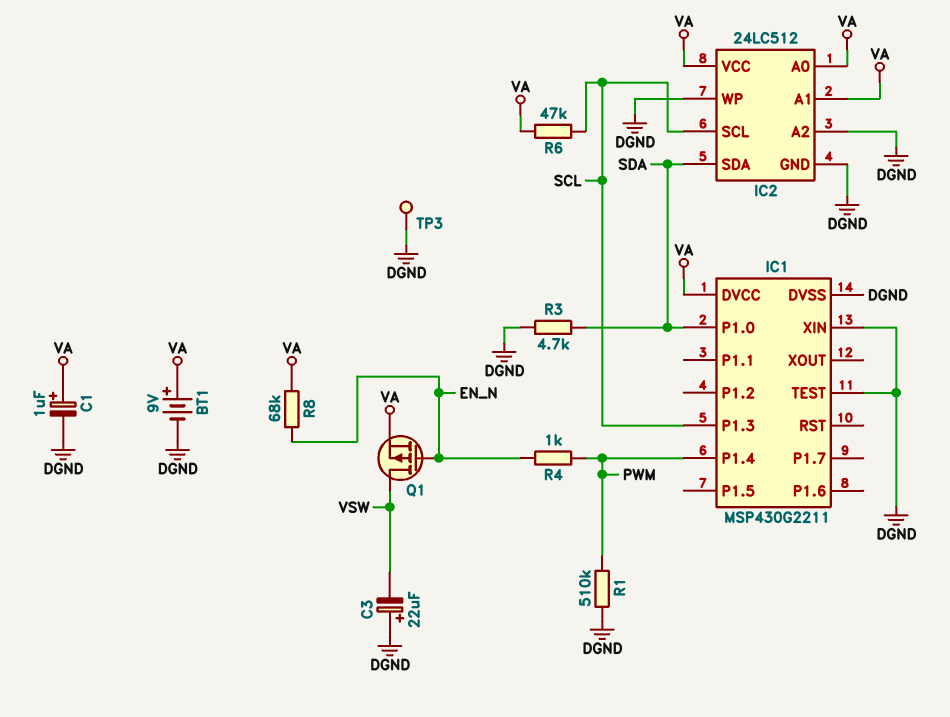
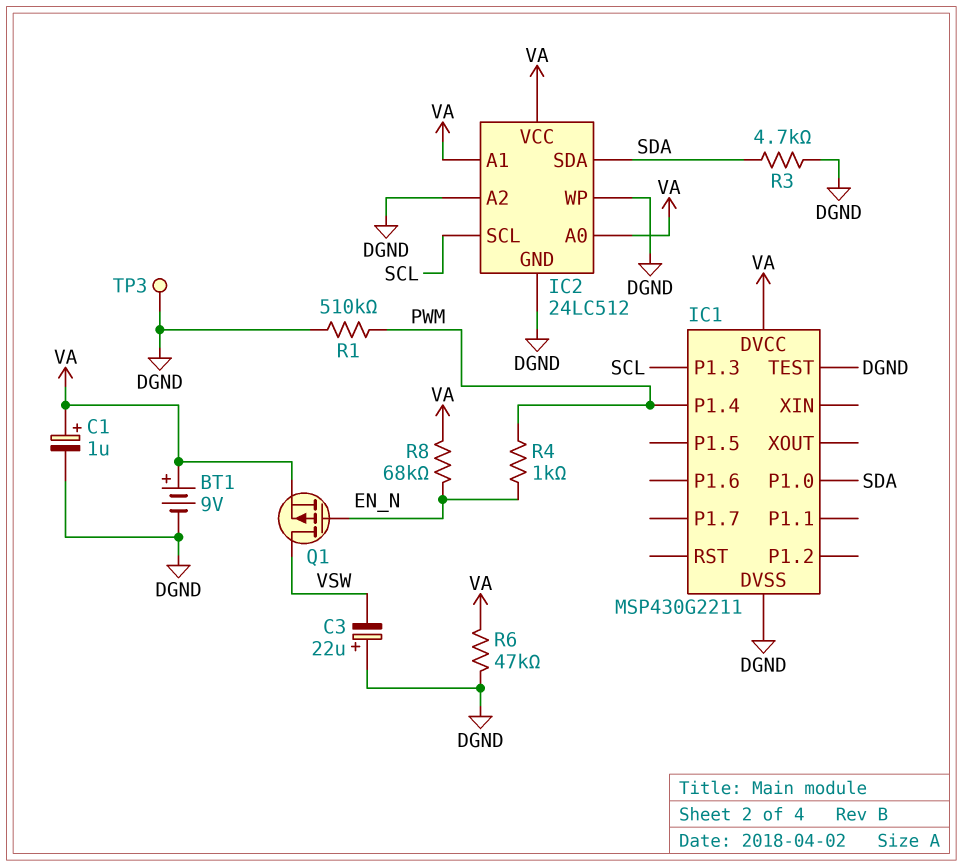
IC1 pin XIN: DGND -> none
R6: 47k (SCL, VA) -> 47k (DGND, VA)

